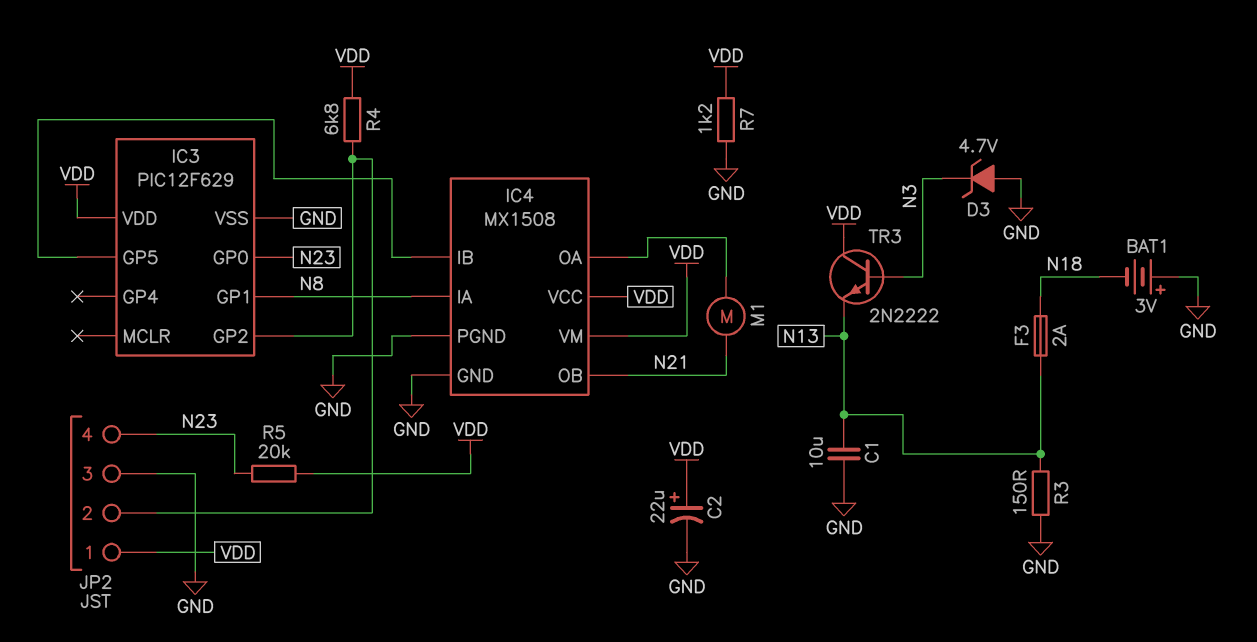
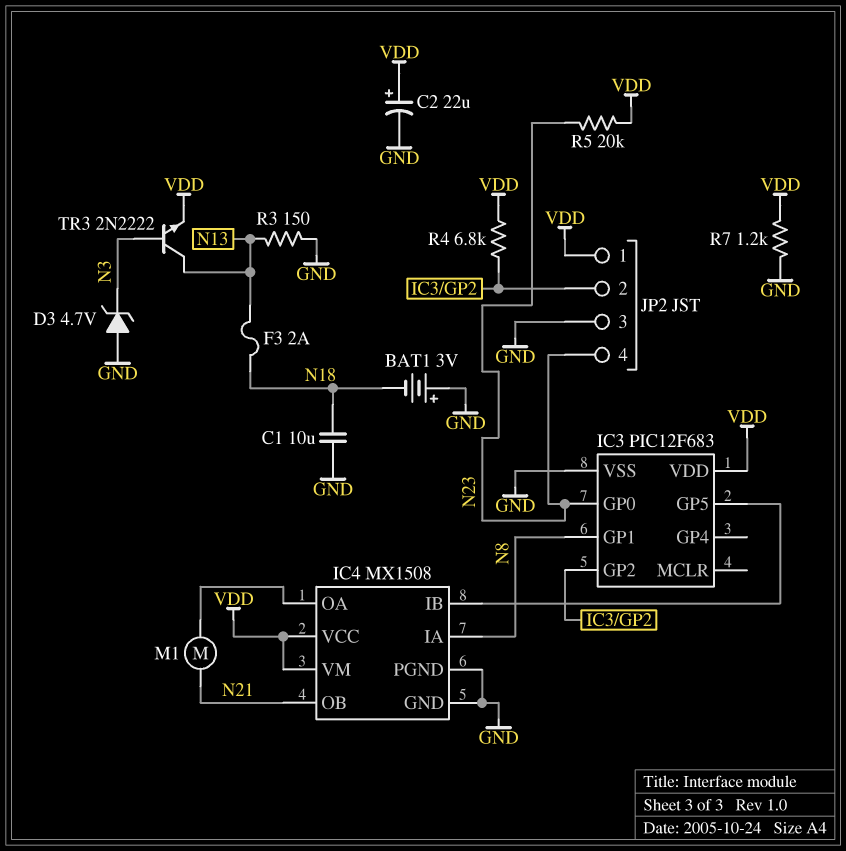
C1: 10uF (GND, N13) -> 10uF (GND, N18)
IC3: PIC12F629 -> PIC12F683
TR3: NPN 2N2222 (B N3, C VDD, E N13) -> NPN 2N2222 (B N3, C N13, E VDD)

